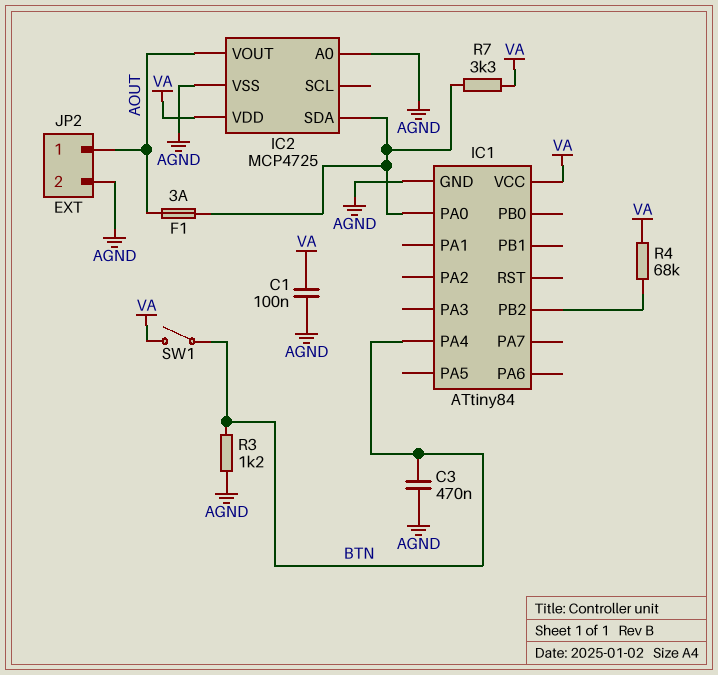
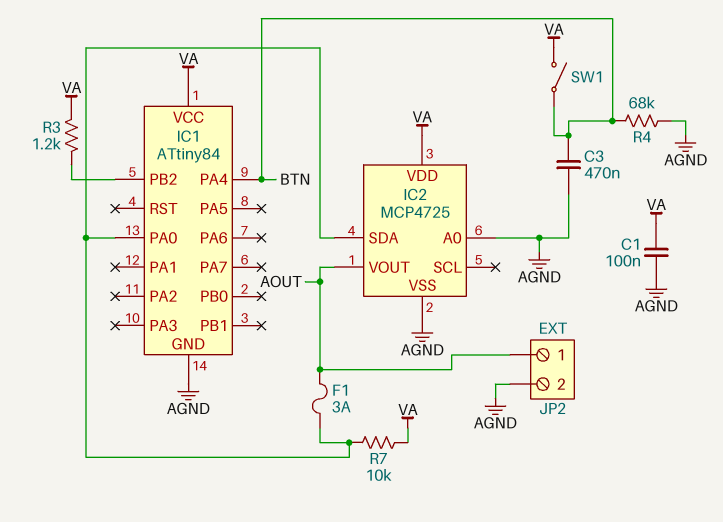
R3: 1.2k (AGND, BTN) -> 1.2k (IC1/PB2, VA)
R4: 68k (IC1/PB2, VA) -> 68k (AGND, BTN)
R7: 3.3k (IC1/PA0, VA) -> 10k (IC1/PA0, VA)

